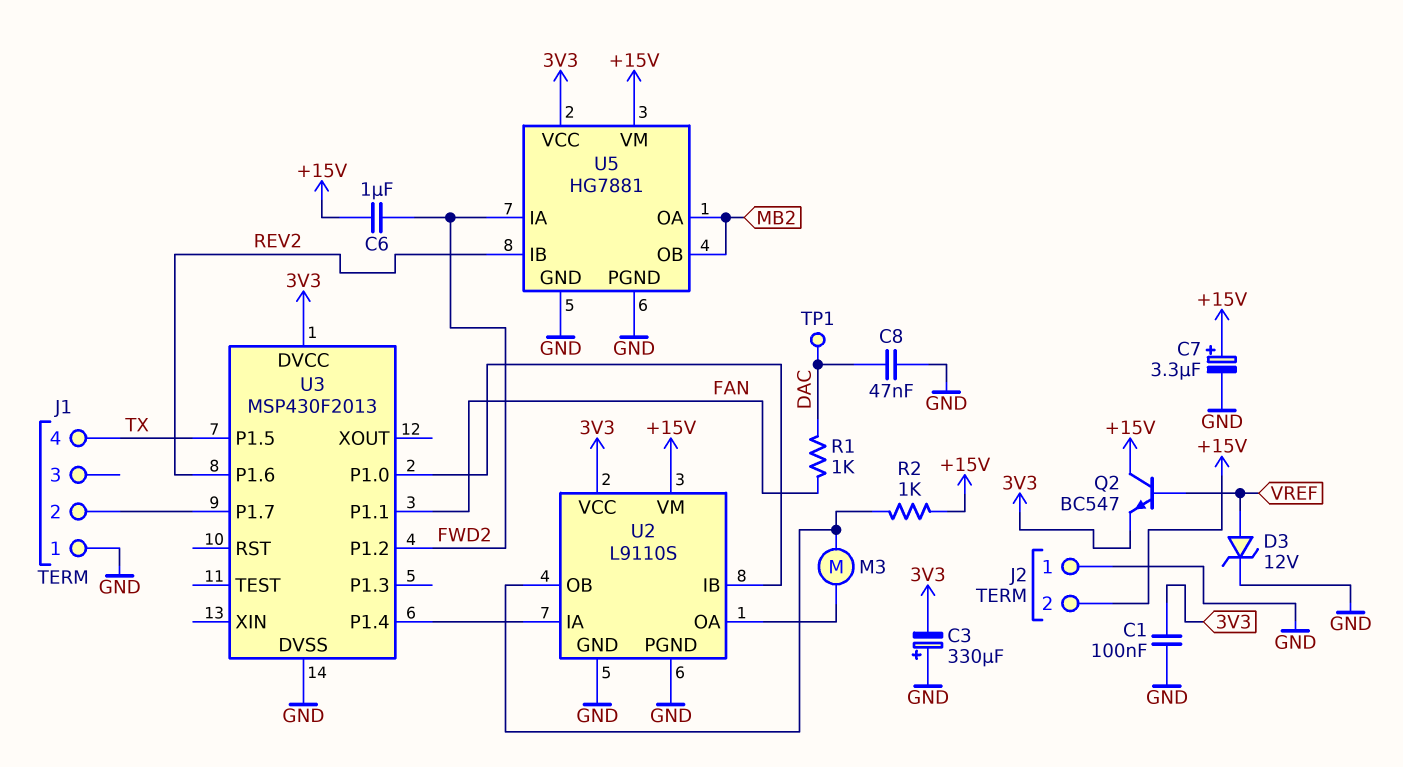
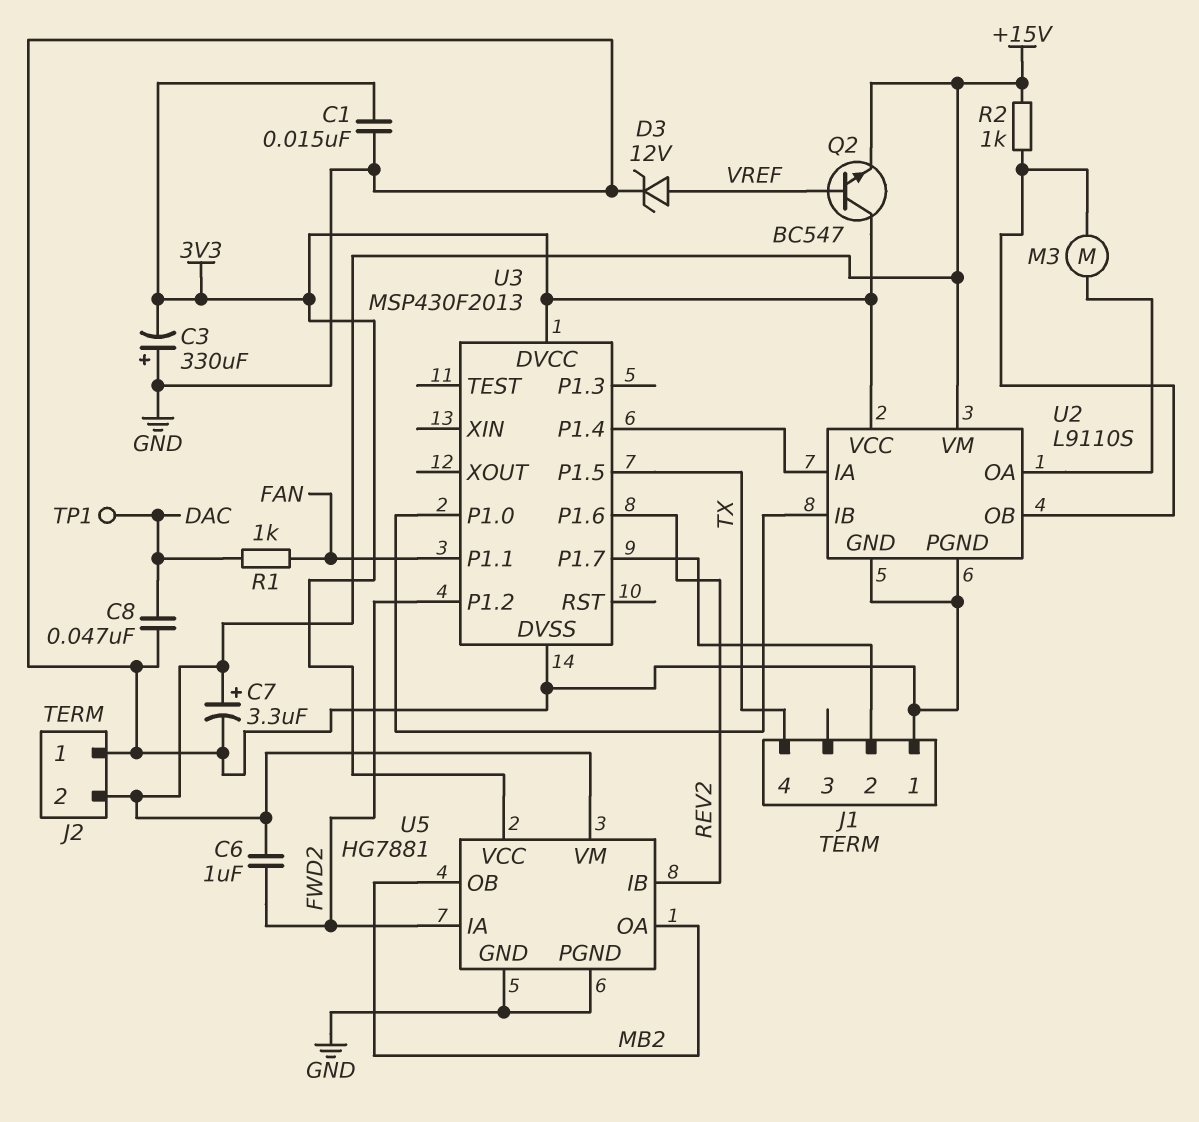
C1: 100nF (3V3, GND) -> 15nF (3V3, GND)
Q2: NPN BC547 (B VREF, C +15V, E 3V3) -> NPN BC547 (B VREF, C 3V3, E +15V)

